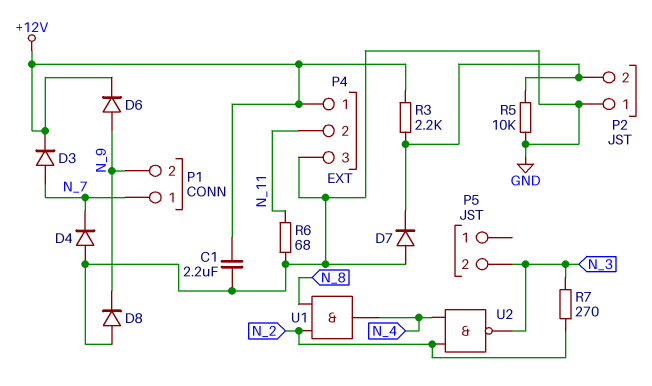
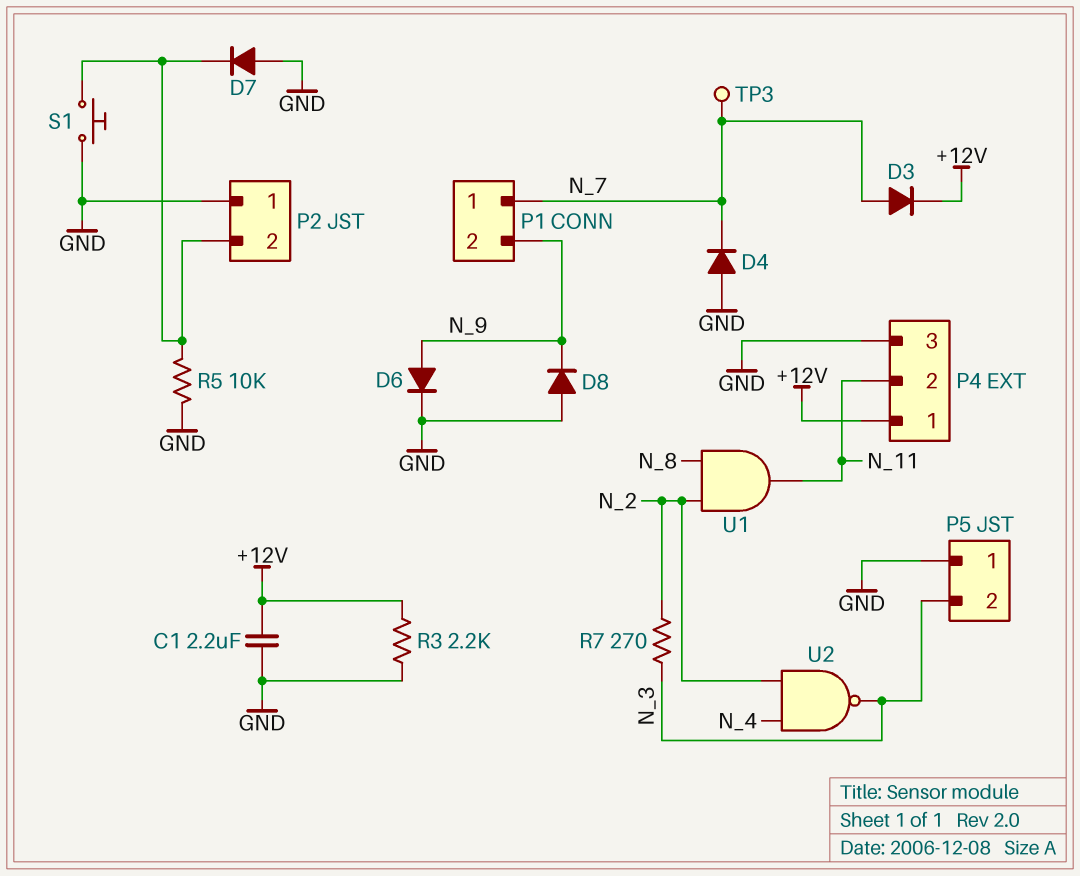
D6: diode (A N_9, K +12V) -> diode (A N_9, K GND)
P5 pin 1: none -> GND
R3: 2.2k (+12V, P2/2) -> 2.2k (+12V, GND)
R6: 68 (GND, N_11) -> none
S1: none -> button (GND, P2/2)
TP3: none -> test point (N_7)
U1: AND (in N_2, in N_8, out N_4) -> AND (in N_2, in N_8, out N_11)

